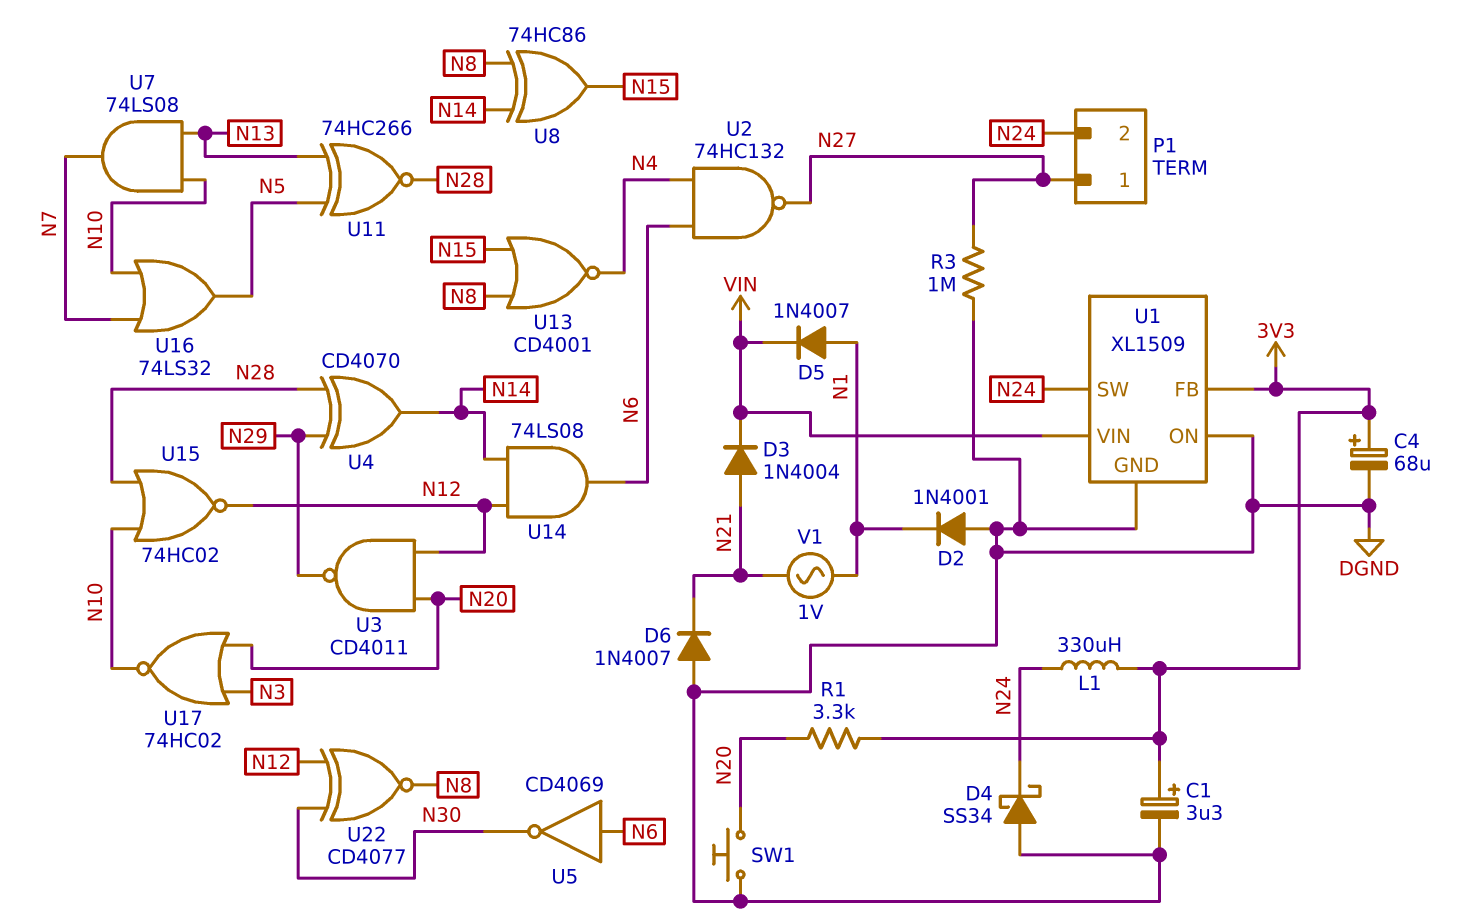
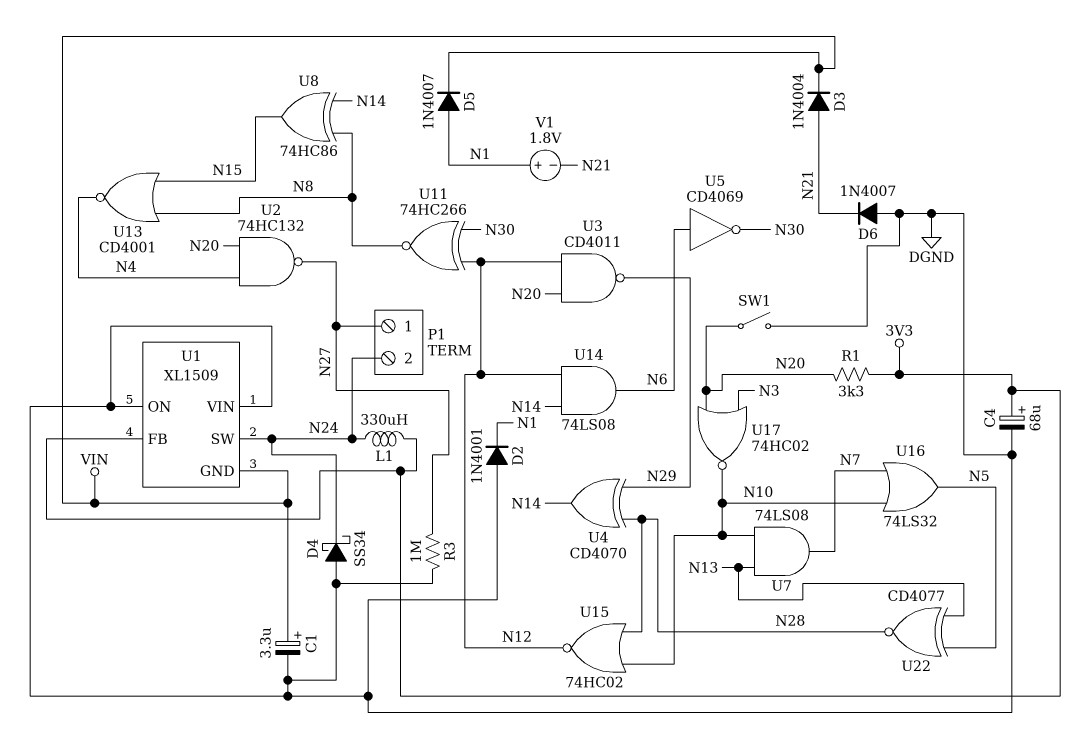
C1: 3.3uF (plus 3V3, minus DGND) -> 3.3uF (plus VIN, minus DGND)
SW1: button (DGND, N20) -> switch (DGND, N20)
U1 pin GND: DGND -> VIN
U1 pin VIN: VIN -> DGND
U2: NAND 74HC132 (in N4, in N6, out N27) -> NAND 74HC132 (in N4, in N20, out N27)
U11: XNOR 74HC266 (in N5, in N13, out N28) -> XNOR 74HC266 (in N12, in N30, out N8)
U22: XNOR CD4077 (in N12, in N30, out N8) -> XNOR CD4077 (in N5, in N13, out N28)
V1: AC 1V (N1, N21) -> 1.8V (plus N1, minus N21)

